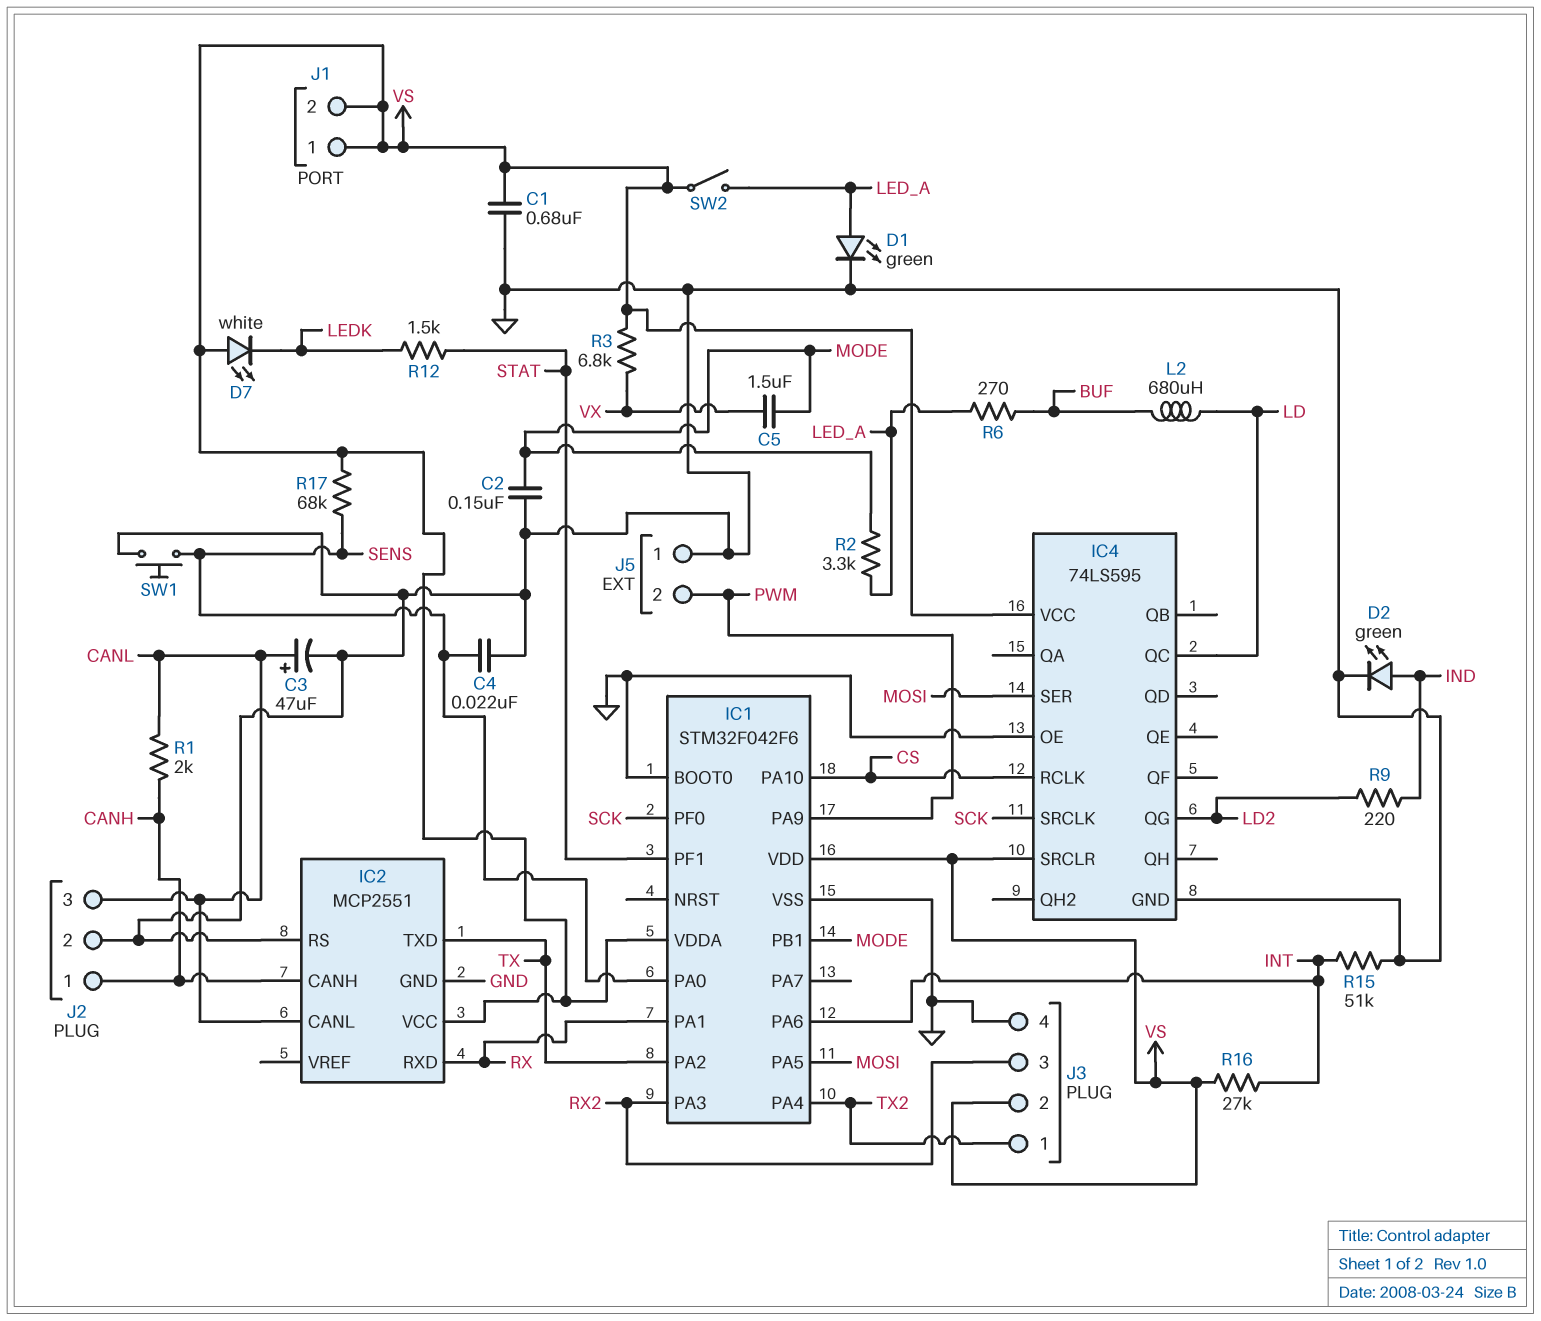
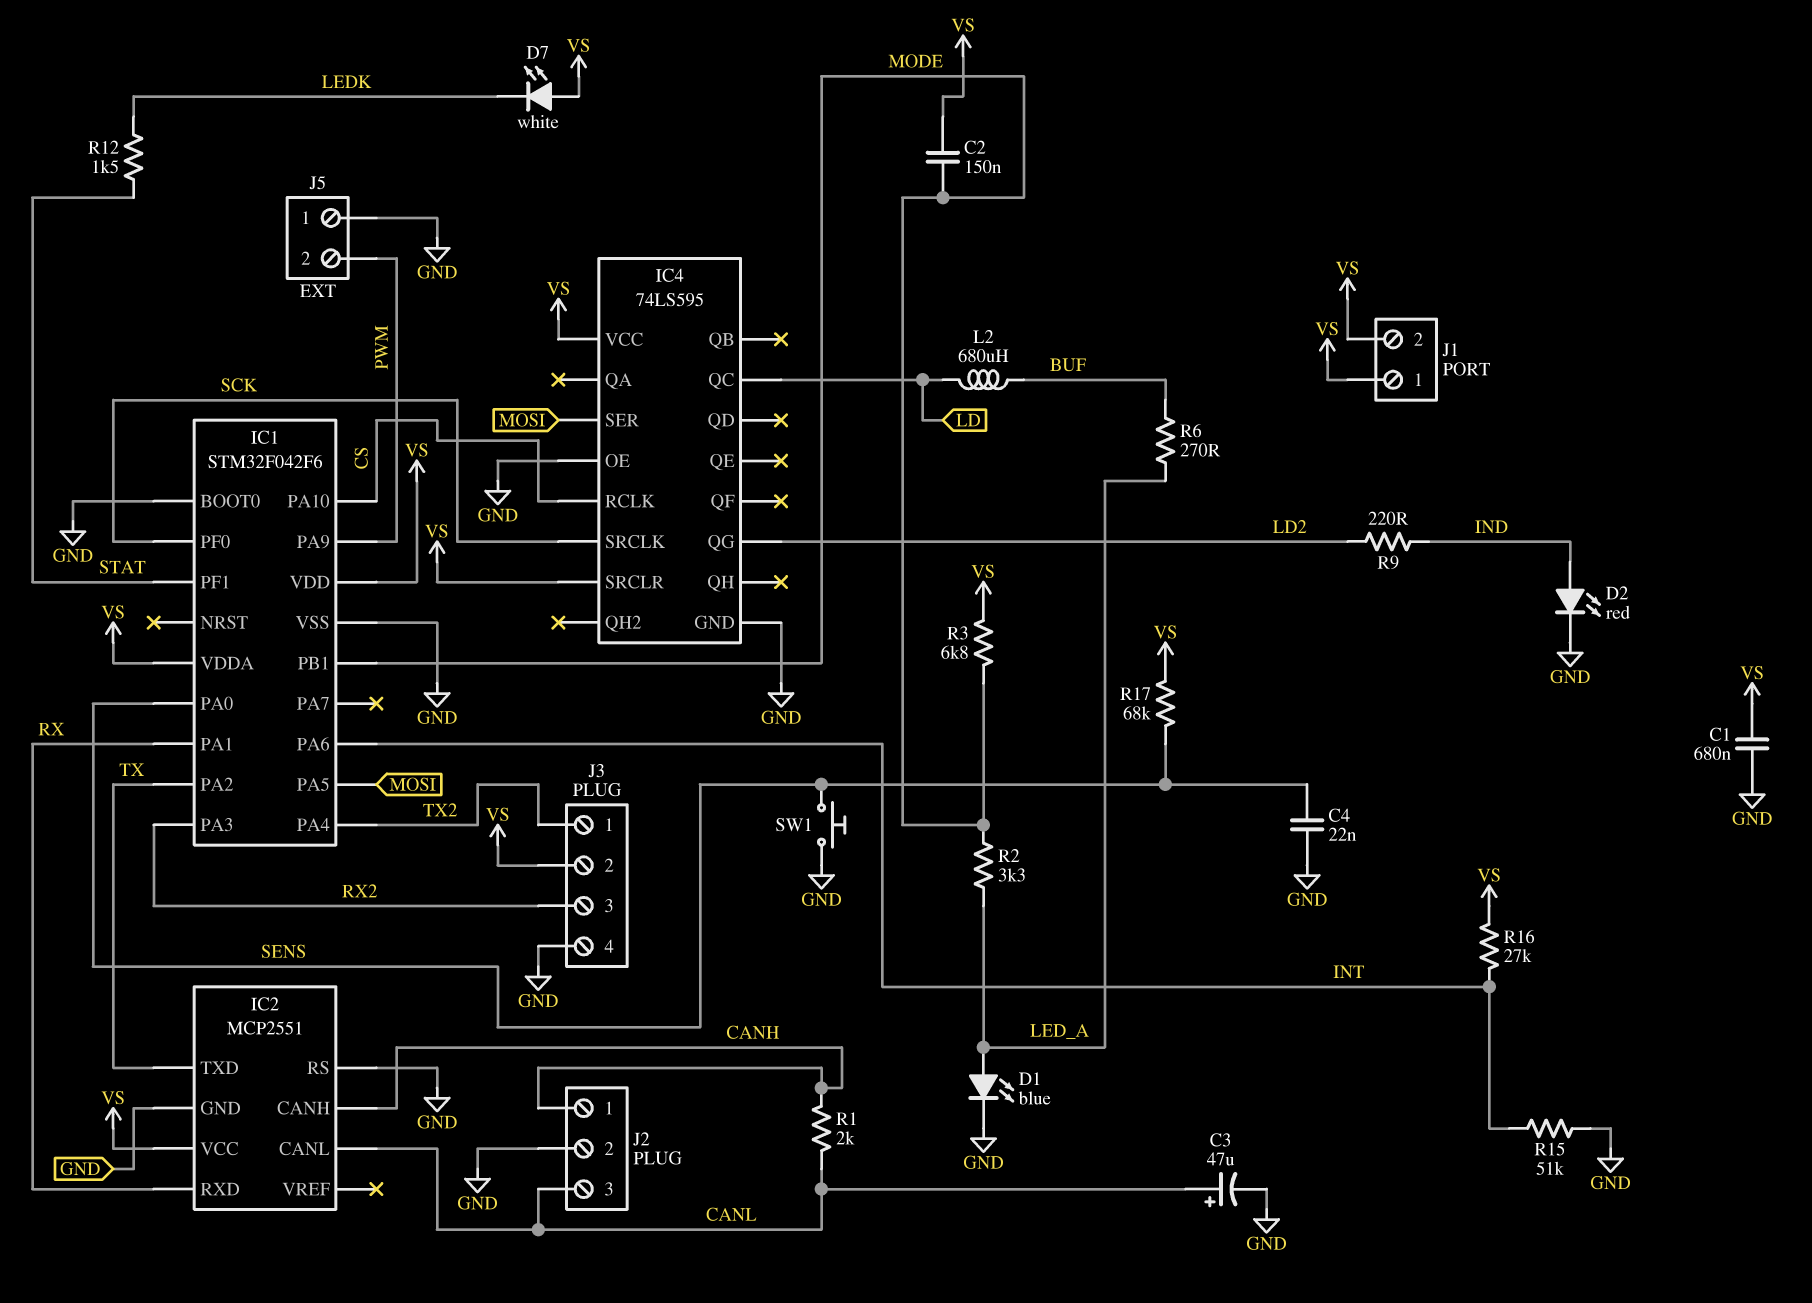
C2: 150nF (GND, MODE) -> 150nF (MODE, VS)
C5: 1.5uF (MODE, VX) -> none
D1: LED green (A LED_A, K GND) -> LED blue (A LED_A, K GND)
D2: LED green (A IND, K GND) -> LED red (A IND, K GND)
R3: 6.8k (VS, VX) -> 6.8k (MODE, VS)
SW2: switch (LED_A, VS) -> none

